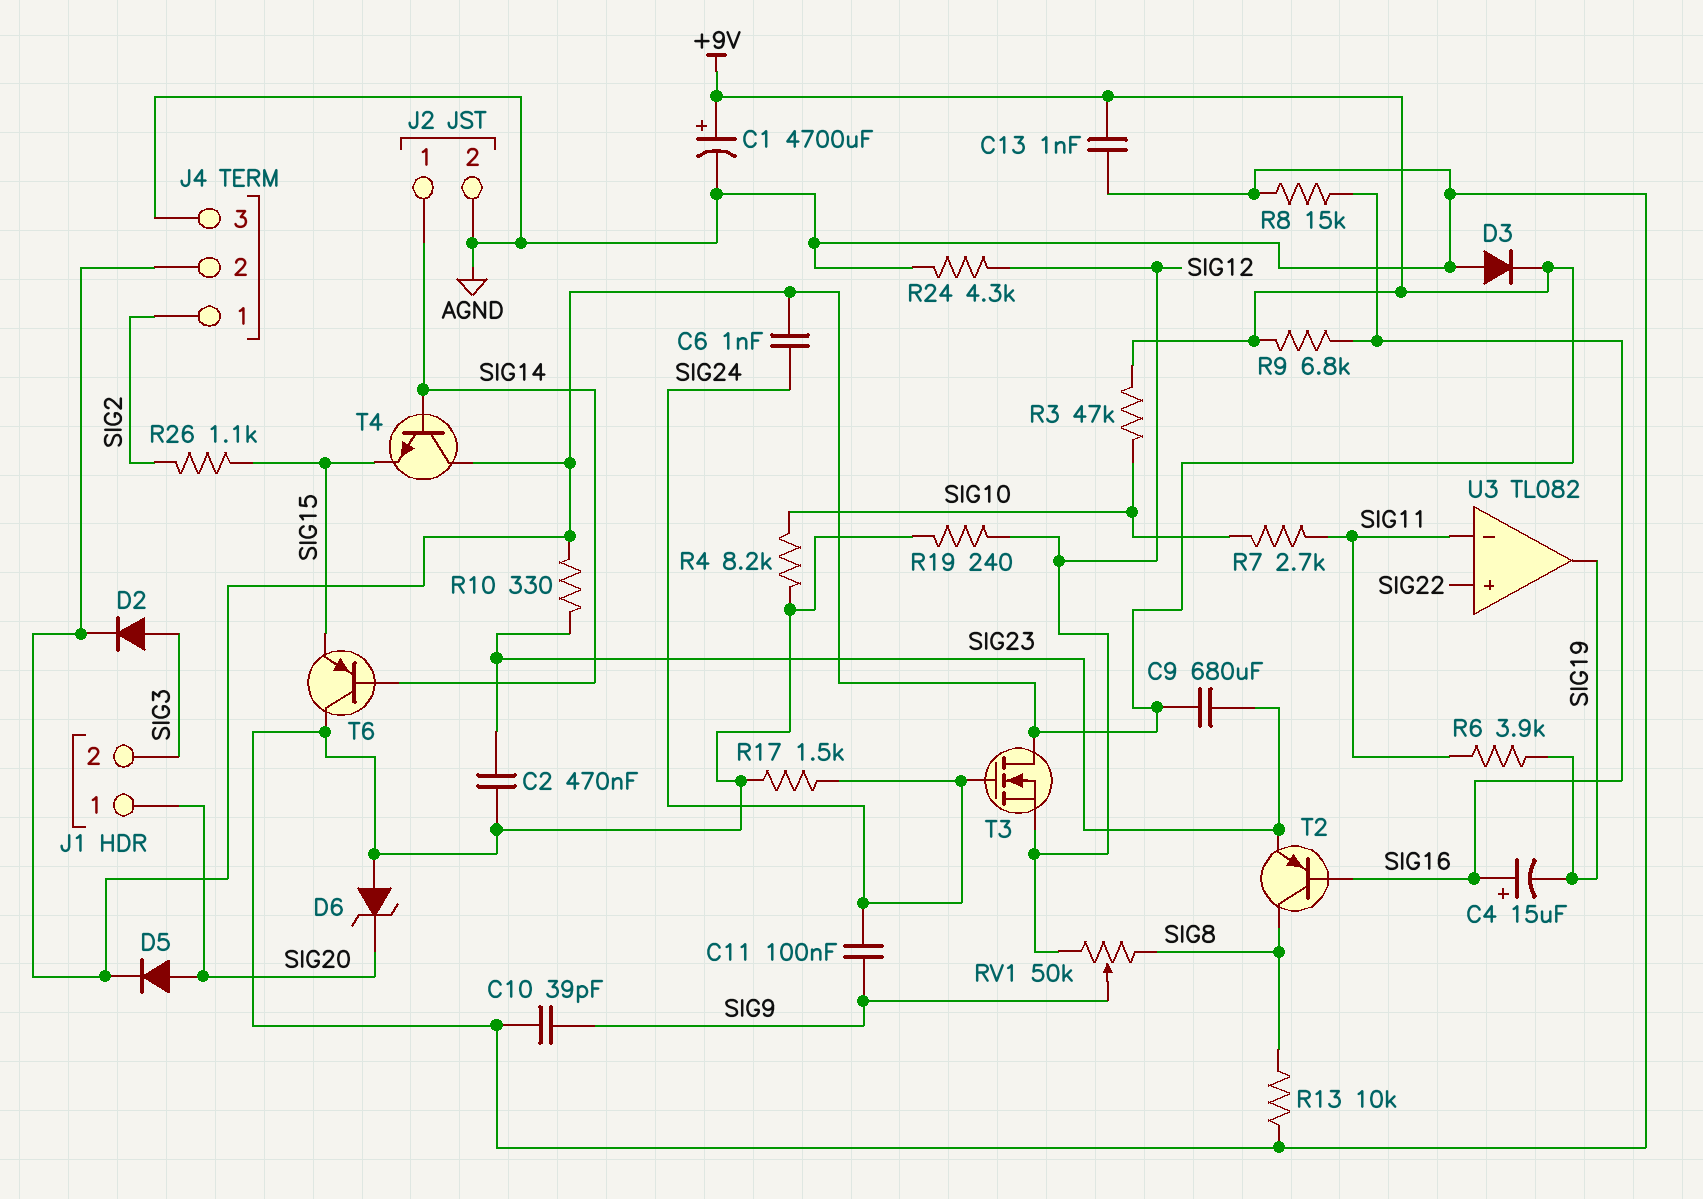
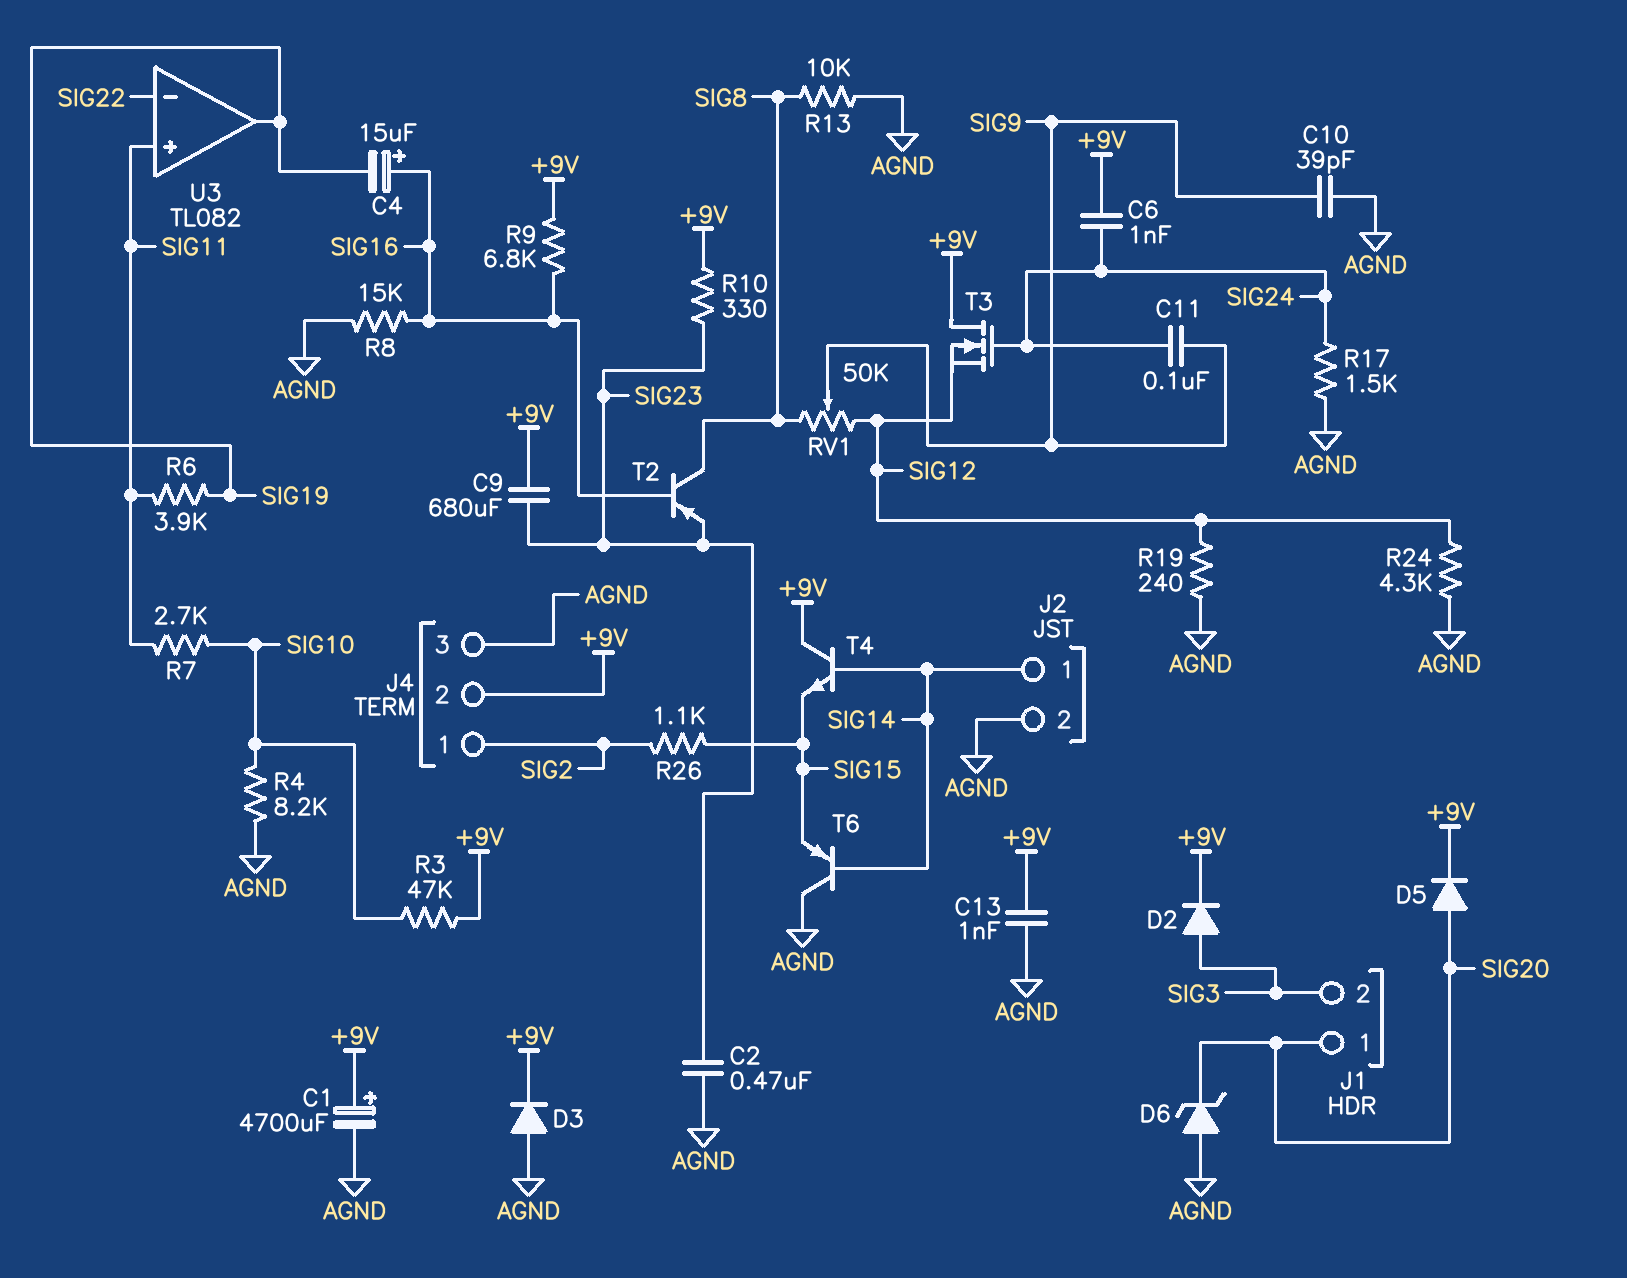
U3 pin in+: SIG22 -> SIG11
U3 pin in-: SIG11 -> SIG22

